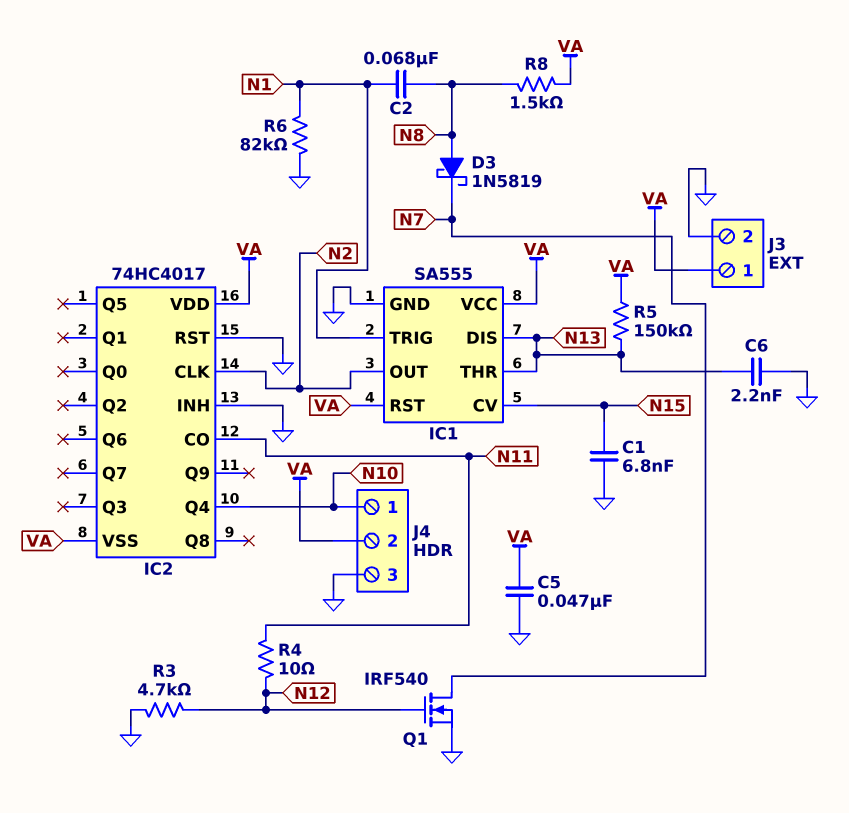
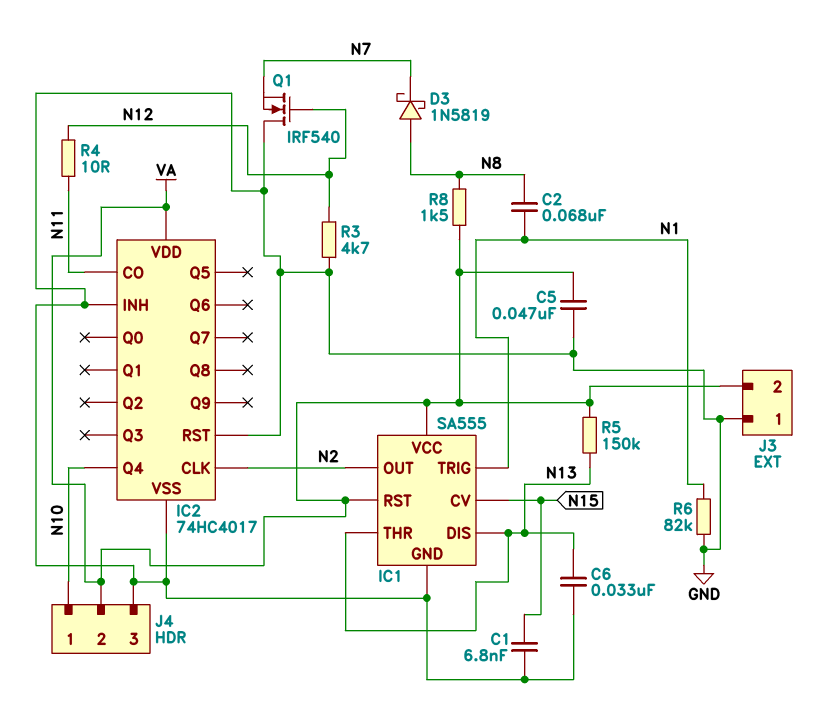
C6: 2.2nF (GND, N13) -> 33nF (GND, N13)
IC2 pin VSS: VA -> GND
J3 pin 1: VA -> GND
J3 pin 2: GND -> VA
Q1: NMOS IRF540 (G N12, D N7, S GND) -> NMOS IRF540 (G N12, D GND, S N7)

